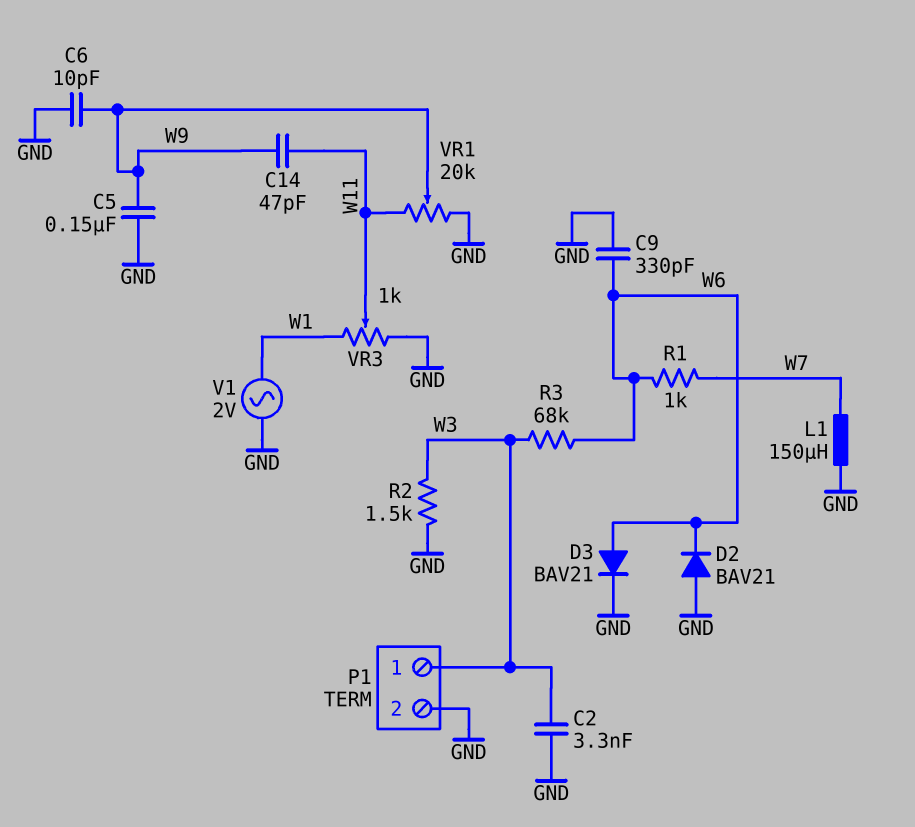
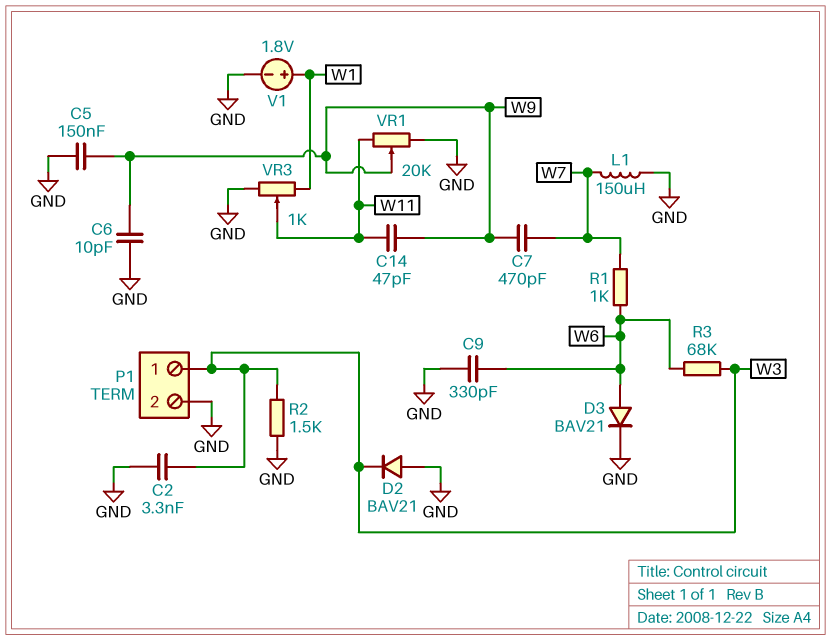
C7: none -> 470pF (W7, W9)
D2: diode BAV21 (A GND, K W6) -> diode BAV21 (A GND, K W3)
V1: AC 2V (GND, W1) -> 1.8V (plus W1, minus GND)

